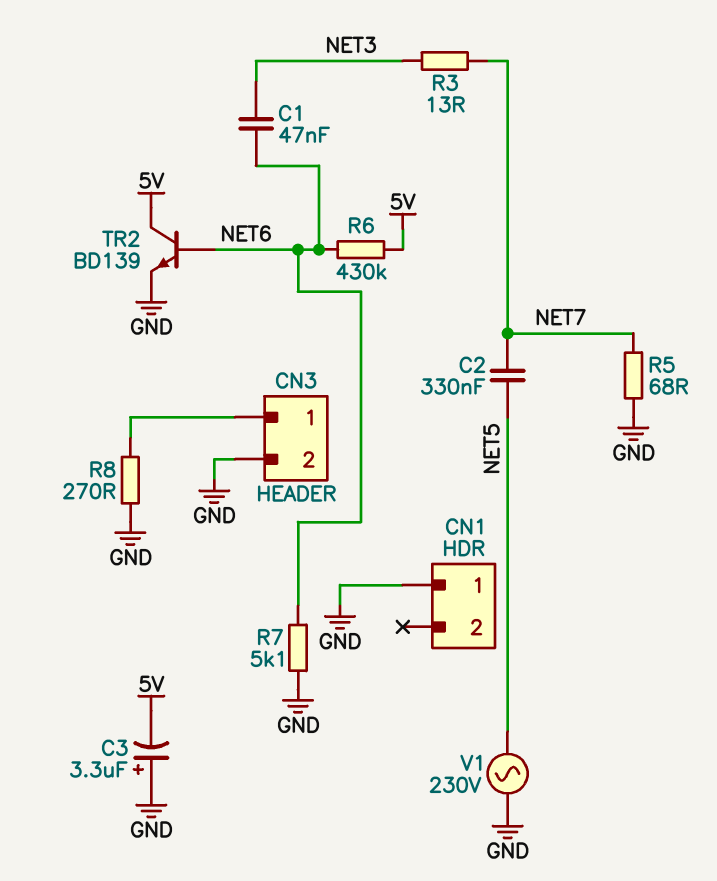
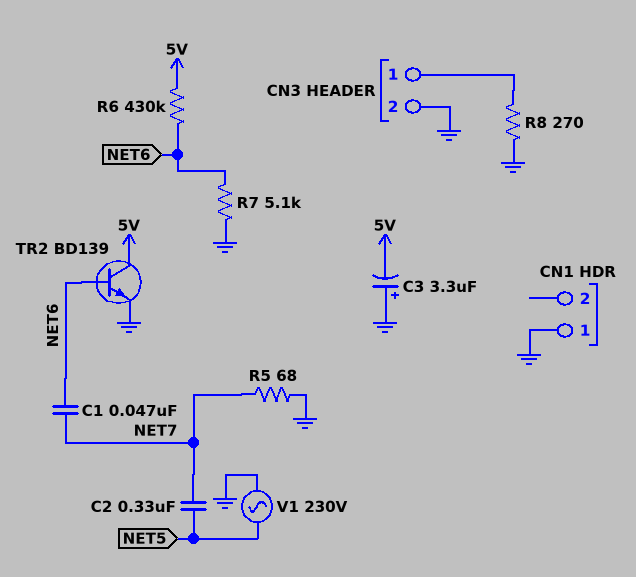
C1: 47nF (NET3, NET6) -> 47nF (NET6, NET7)
R3: 13 (NET3, NET7) -> none

